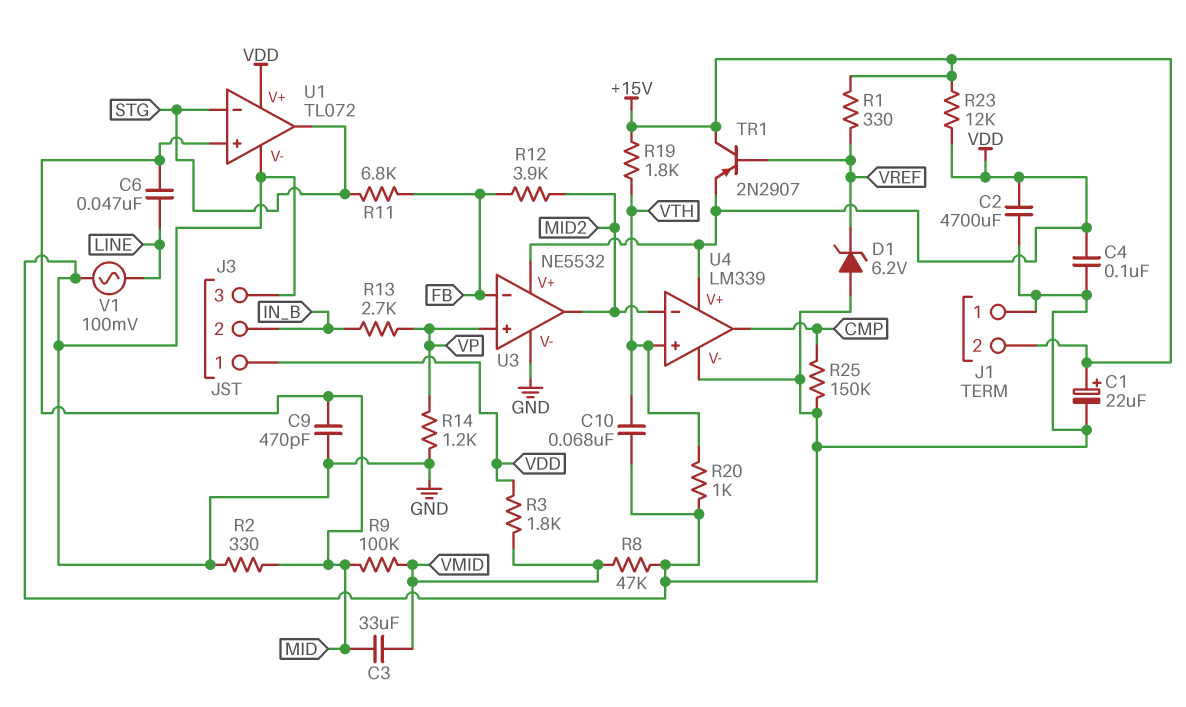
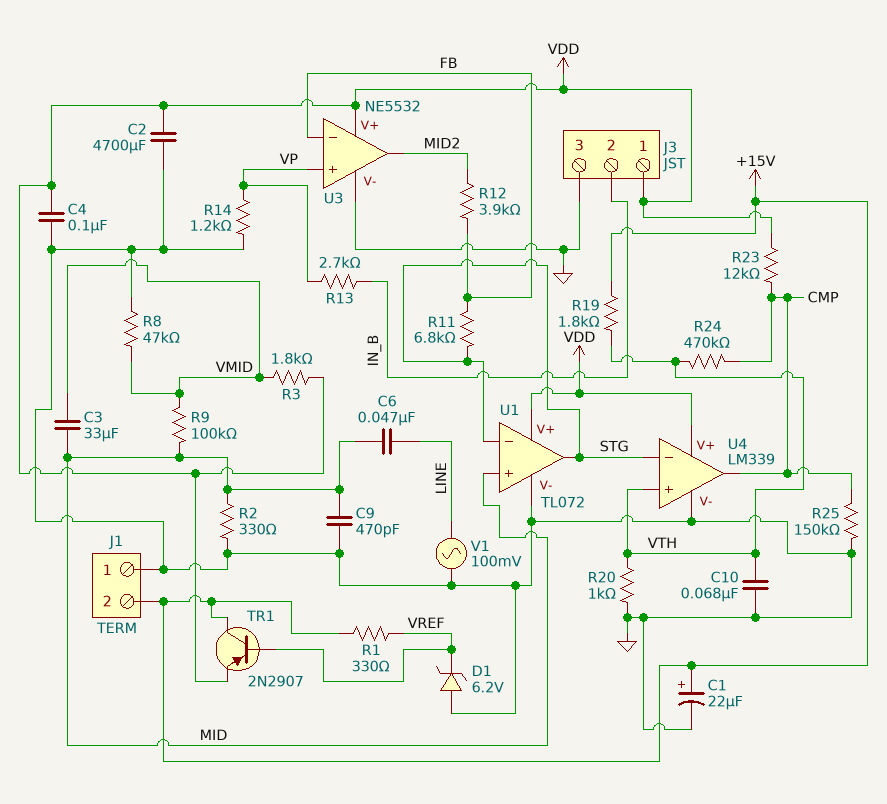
R23: 12k (+15V, VDD) -> 12k (CMP, VDD)
R24: none -> 470k (CMP, VTH)
U4 pin in-: MID2 -> STG

